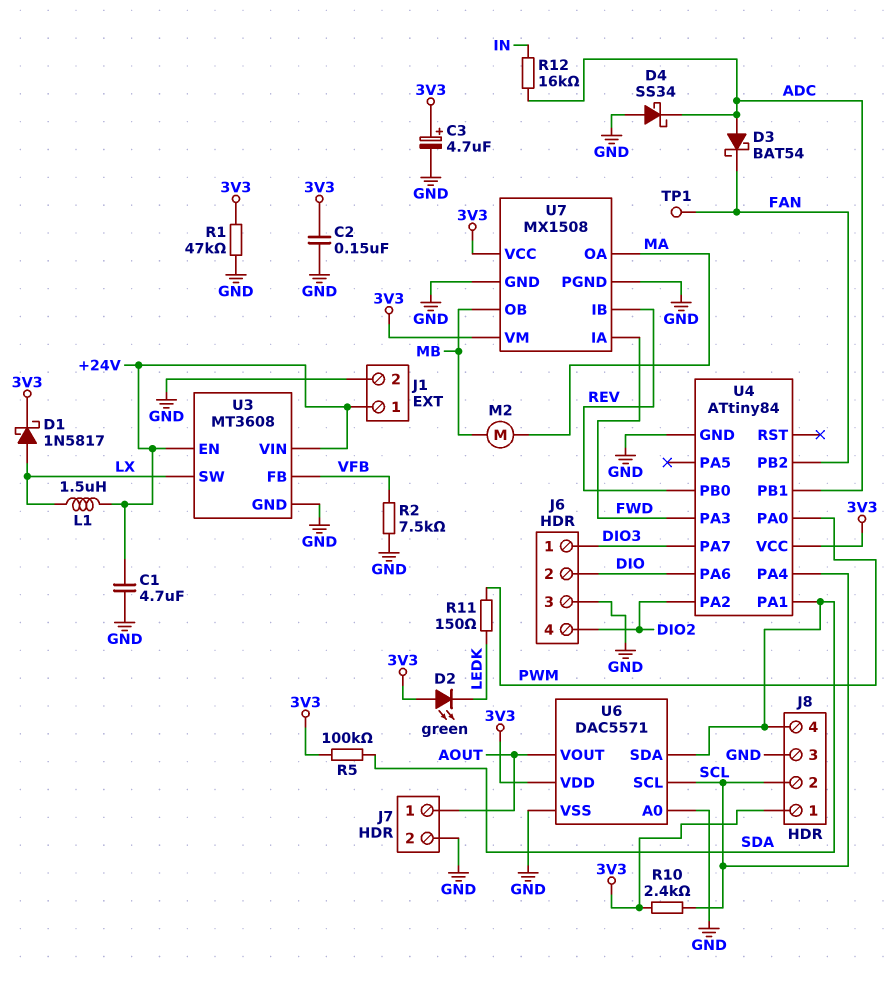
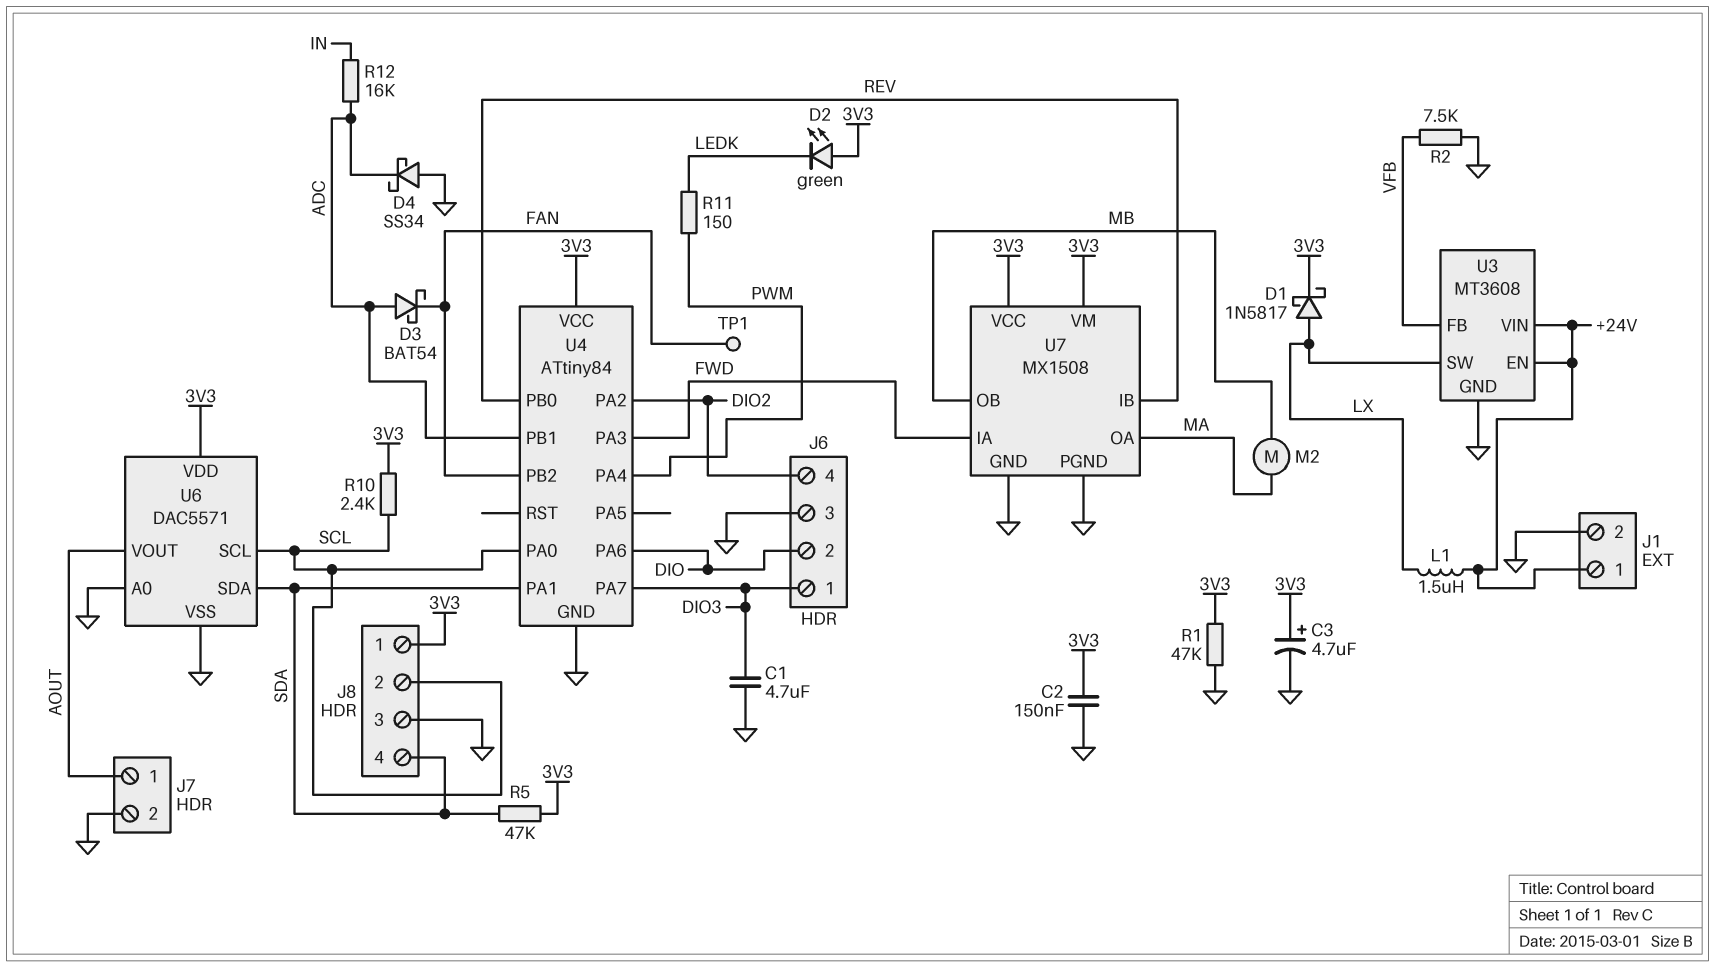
C1: 4.7uF (+24V, GND) -> 4.7uF (DIO3, GND)
R5: 100k (3V3, SDA) -> 47k (3V3, SDA)
U4 pin PA0: PWM -> SCL
U4 pin PA4: SCL -> PWM

